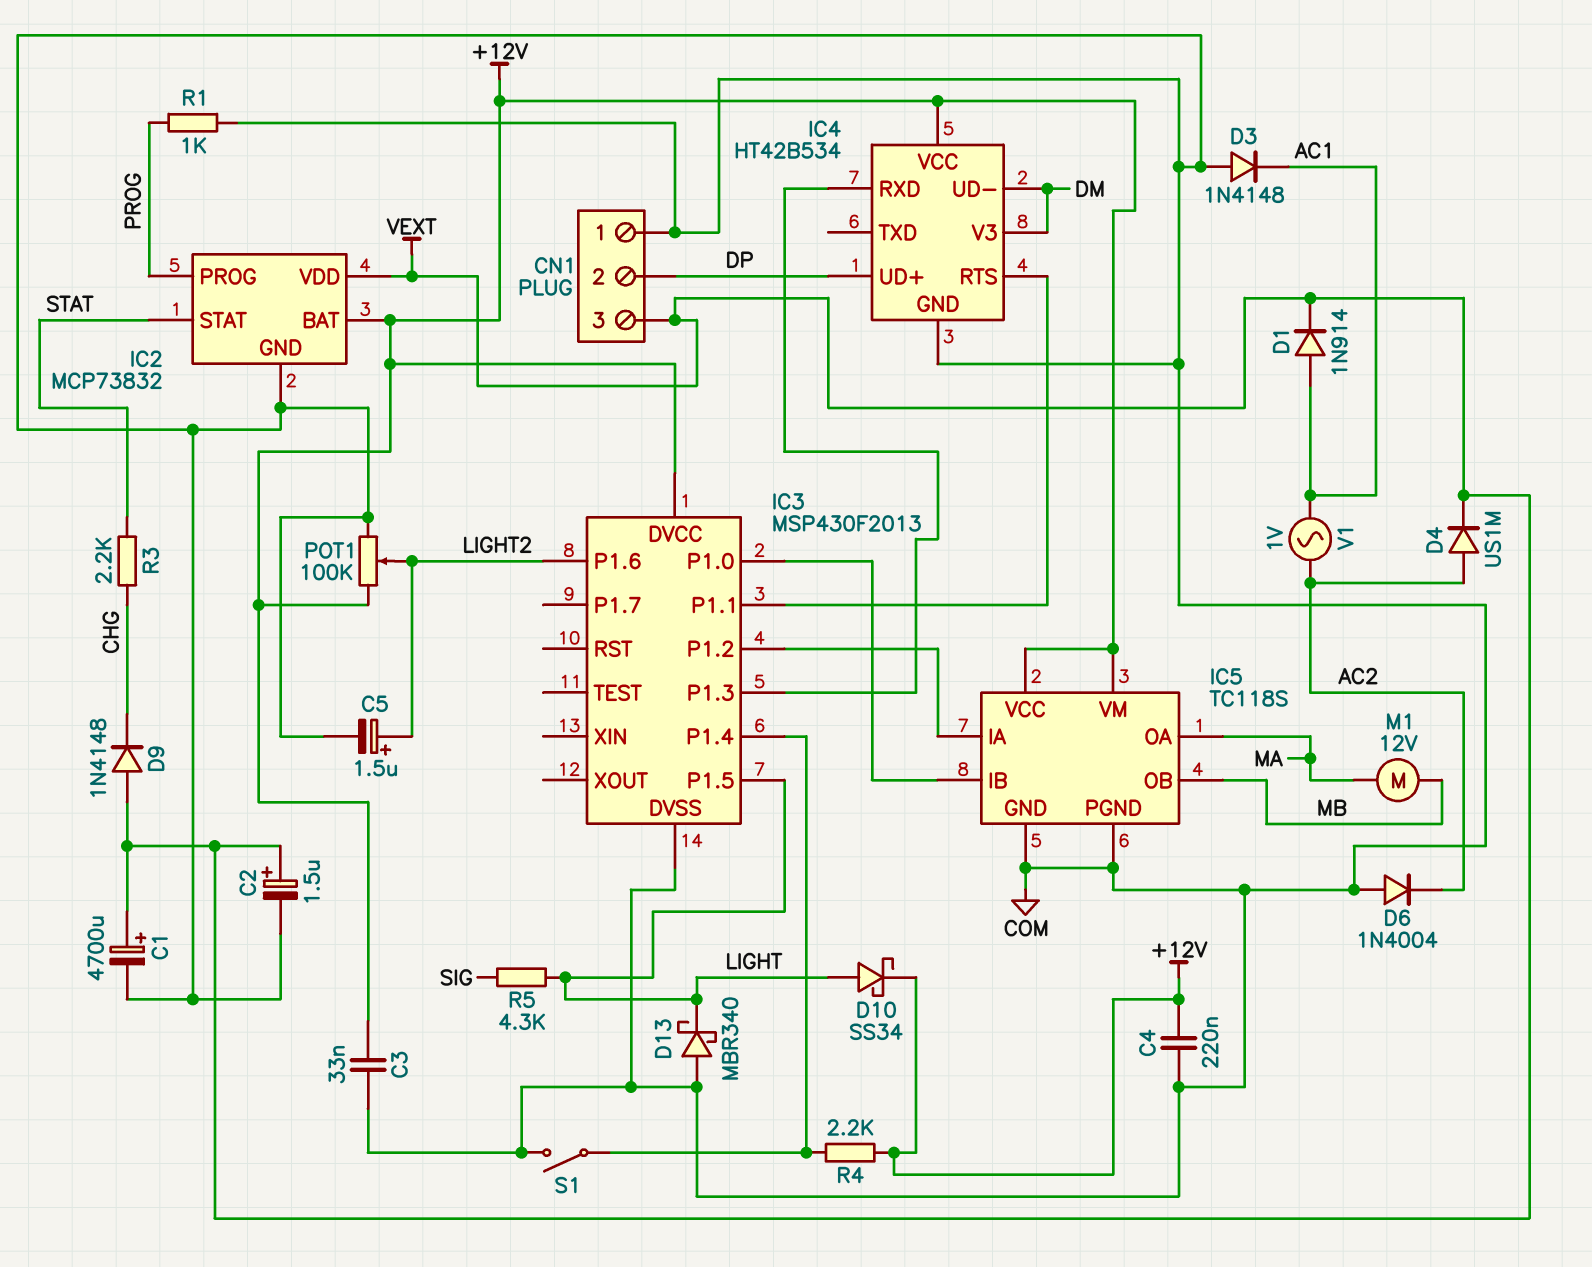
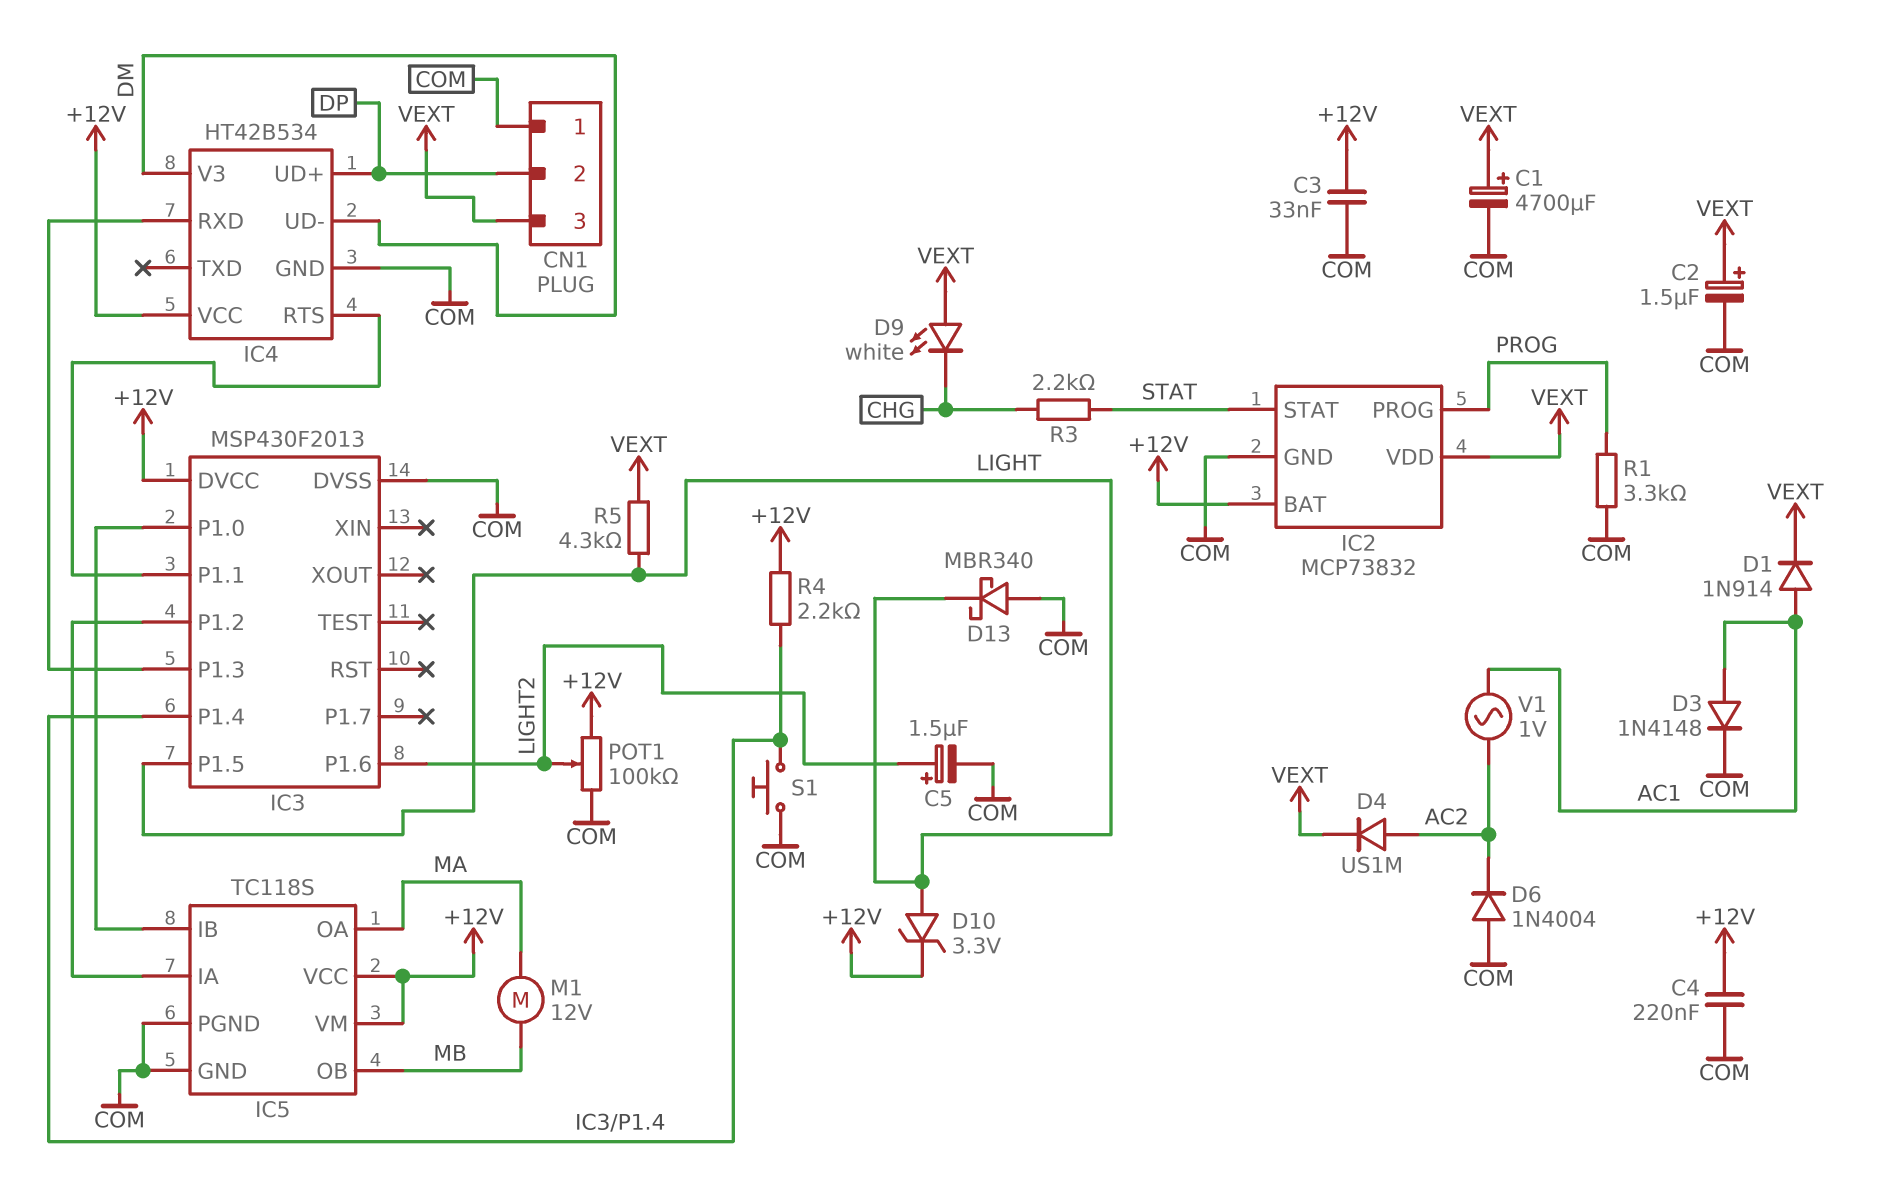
D3: diode 1N4148 (A COM, K AC1) -> diode 1N4148 (A AC1, K COM)
D9: diode 1N4148 (A VEXT, K CHG) -> LED white (A VEXT, K CHG)
D10: schottky SS34 (A LIGHT, K +12V) -> zener 3.3V (A LIGHT, K +12V)
R1: 1k (COM, PROG) -> 3.3k (COM, PROG)
R5: 4.3k (LIGHT, SIG) -> 4.3k (LIGHT, VEXT)
S1: switch (COM, IC3/P1.4) -> button (COM, IC3/P1.4)

